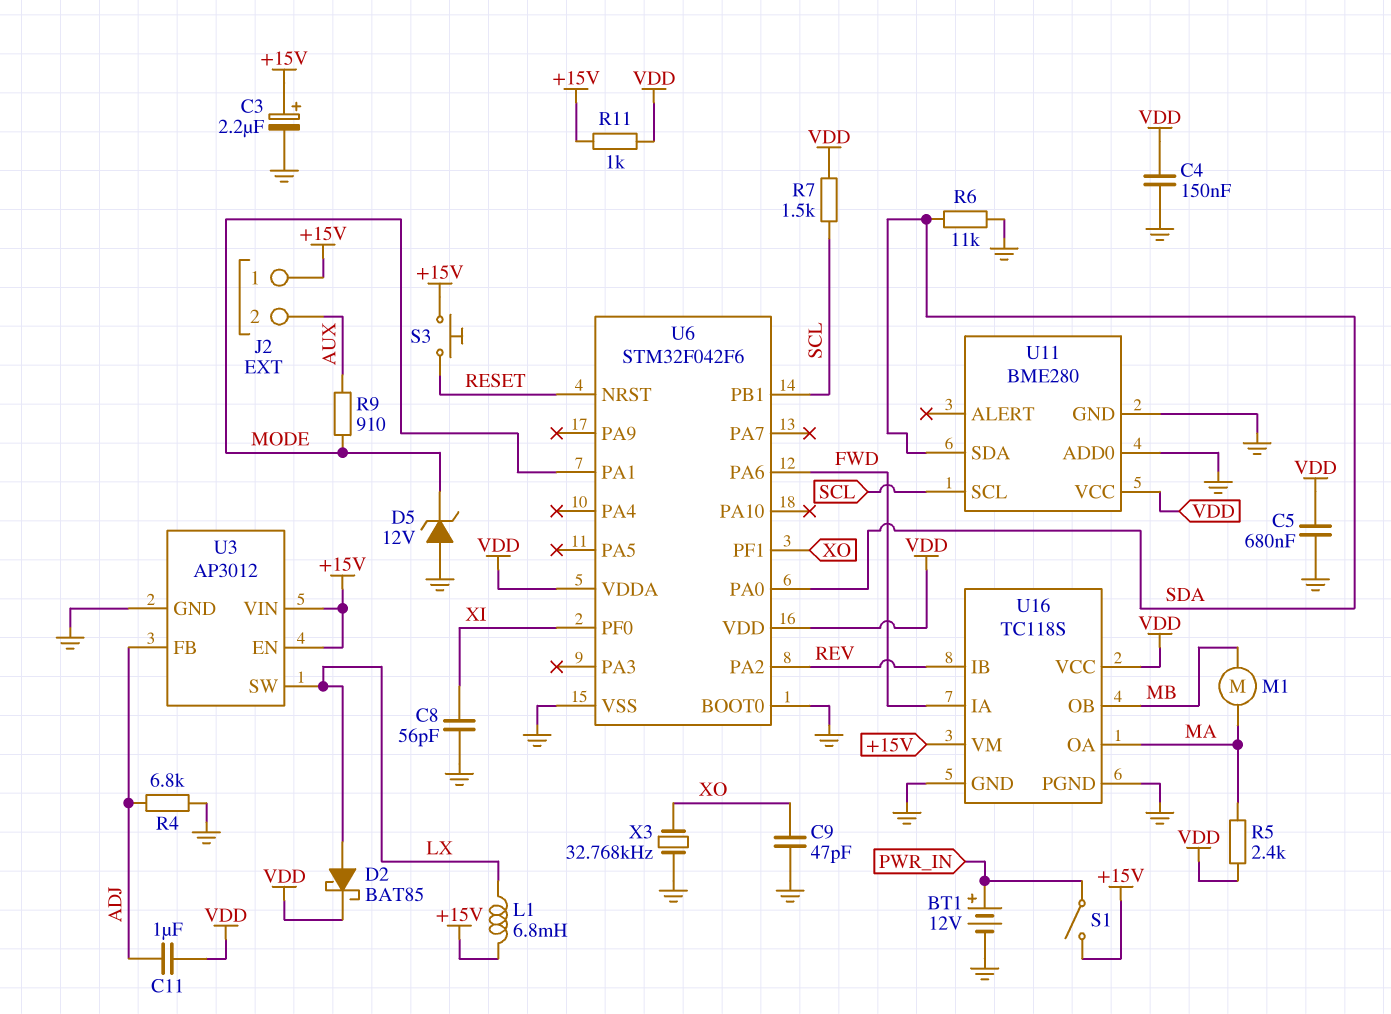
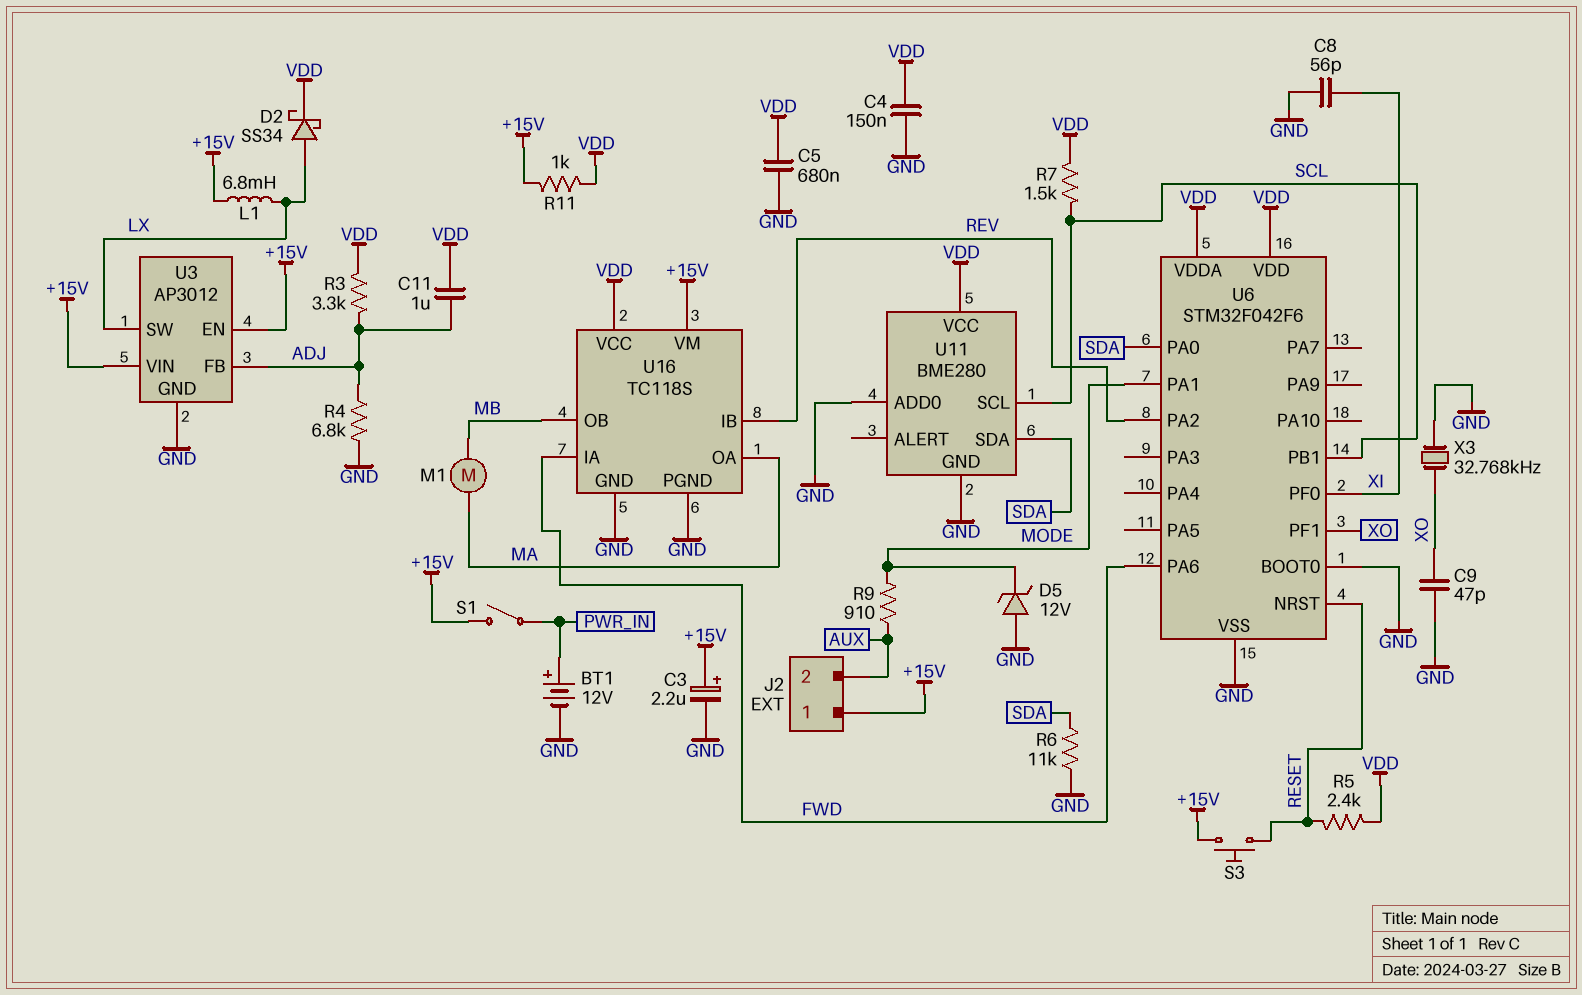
D2: schottky BAT85 (A LX, K VDD) -> schottky SS34 (A LX, K VDD)
R3: none -> 3.3k (ADJ, VDD)
R5: 2.4k (MA, VDD) -> 2.4k (RESET, VDD)

